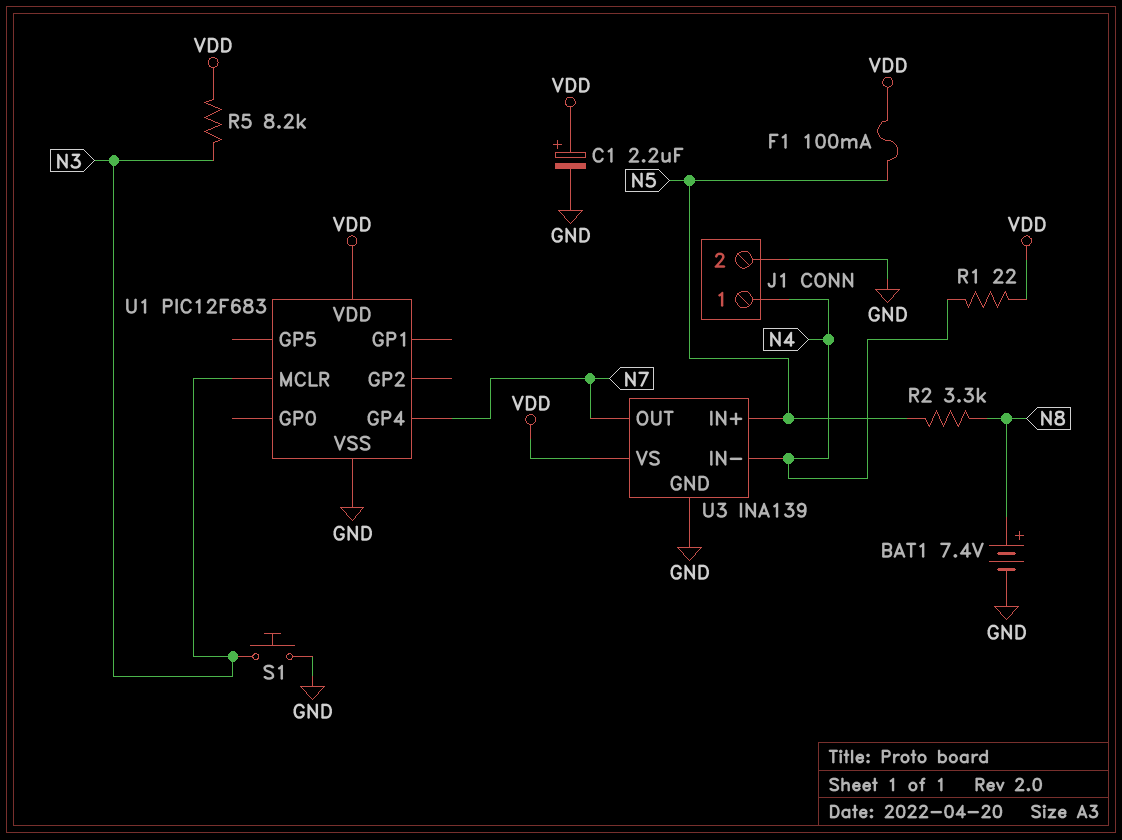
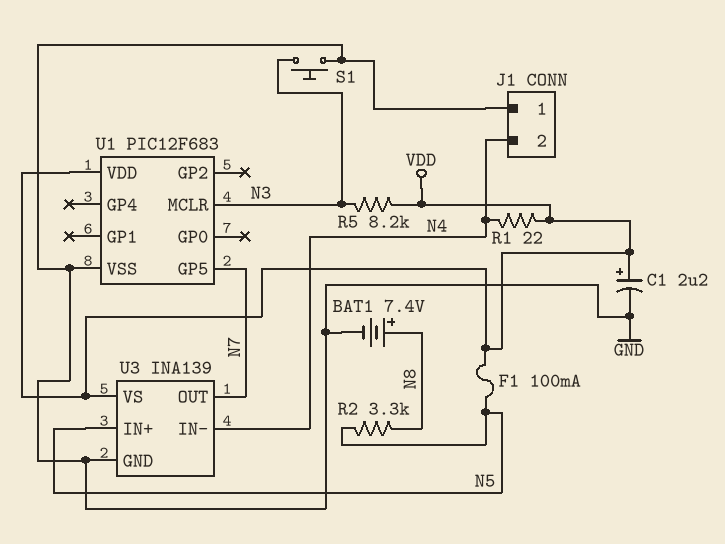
J1 pin 1: N4 -> GND
J1 pin 2: GND -> N4
U1 pin GP4: N7 -> none
U1 pin GP5: none -> N7

